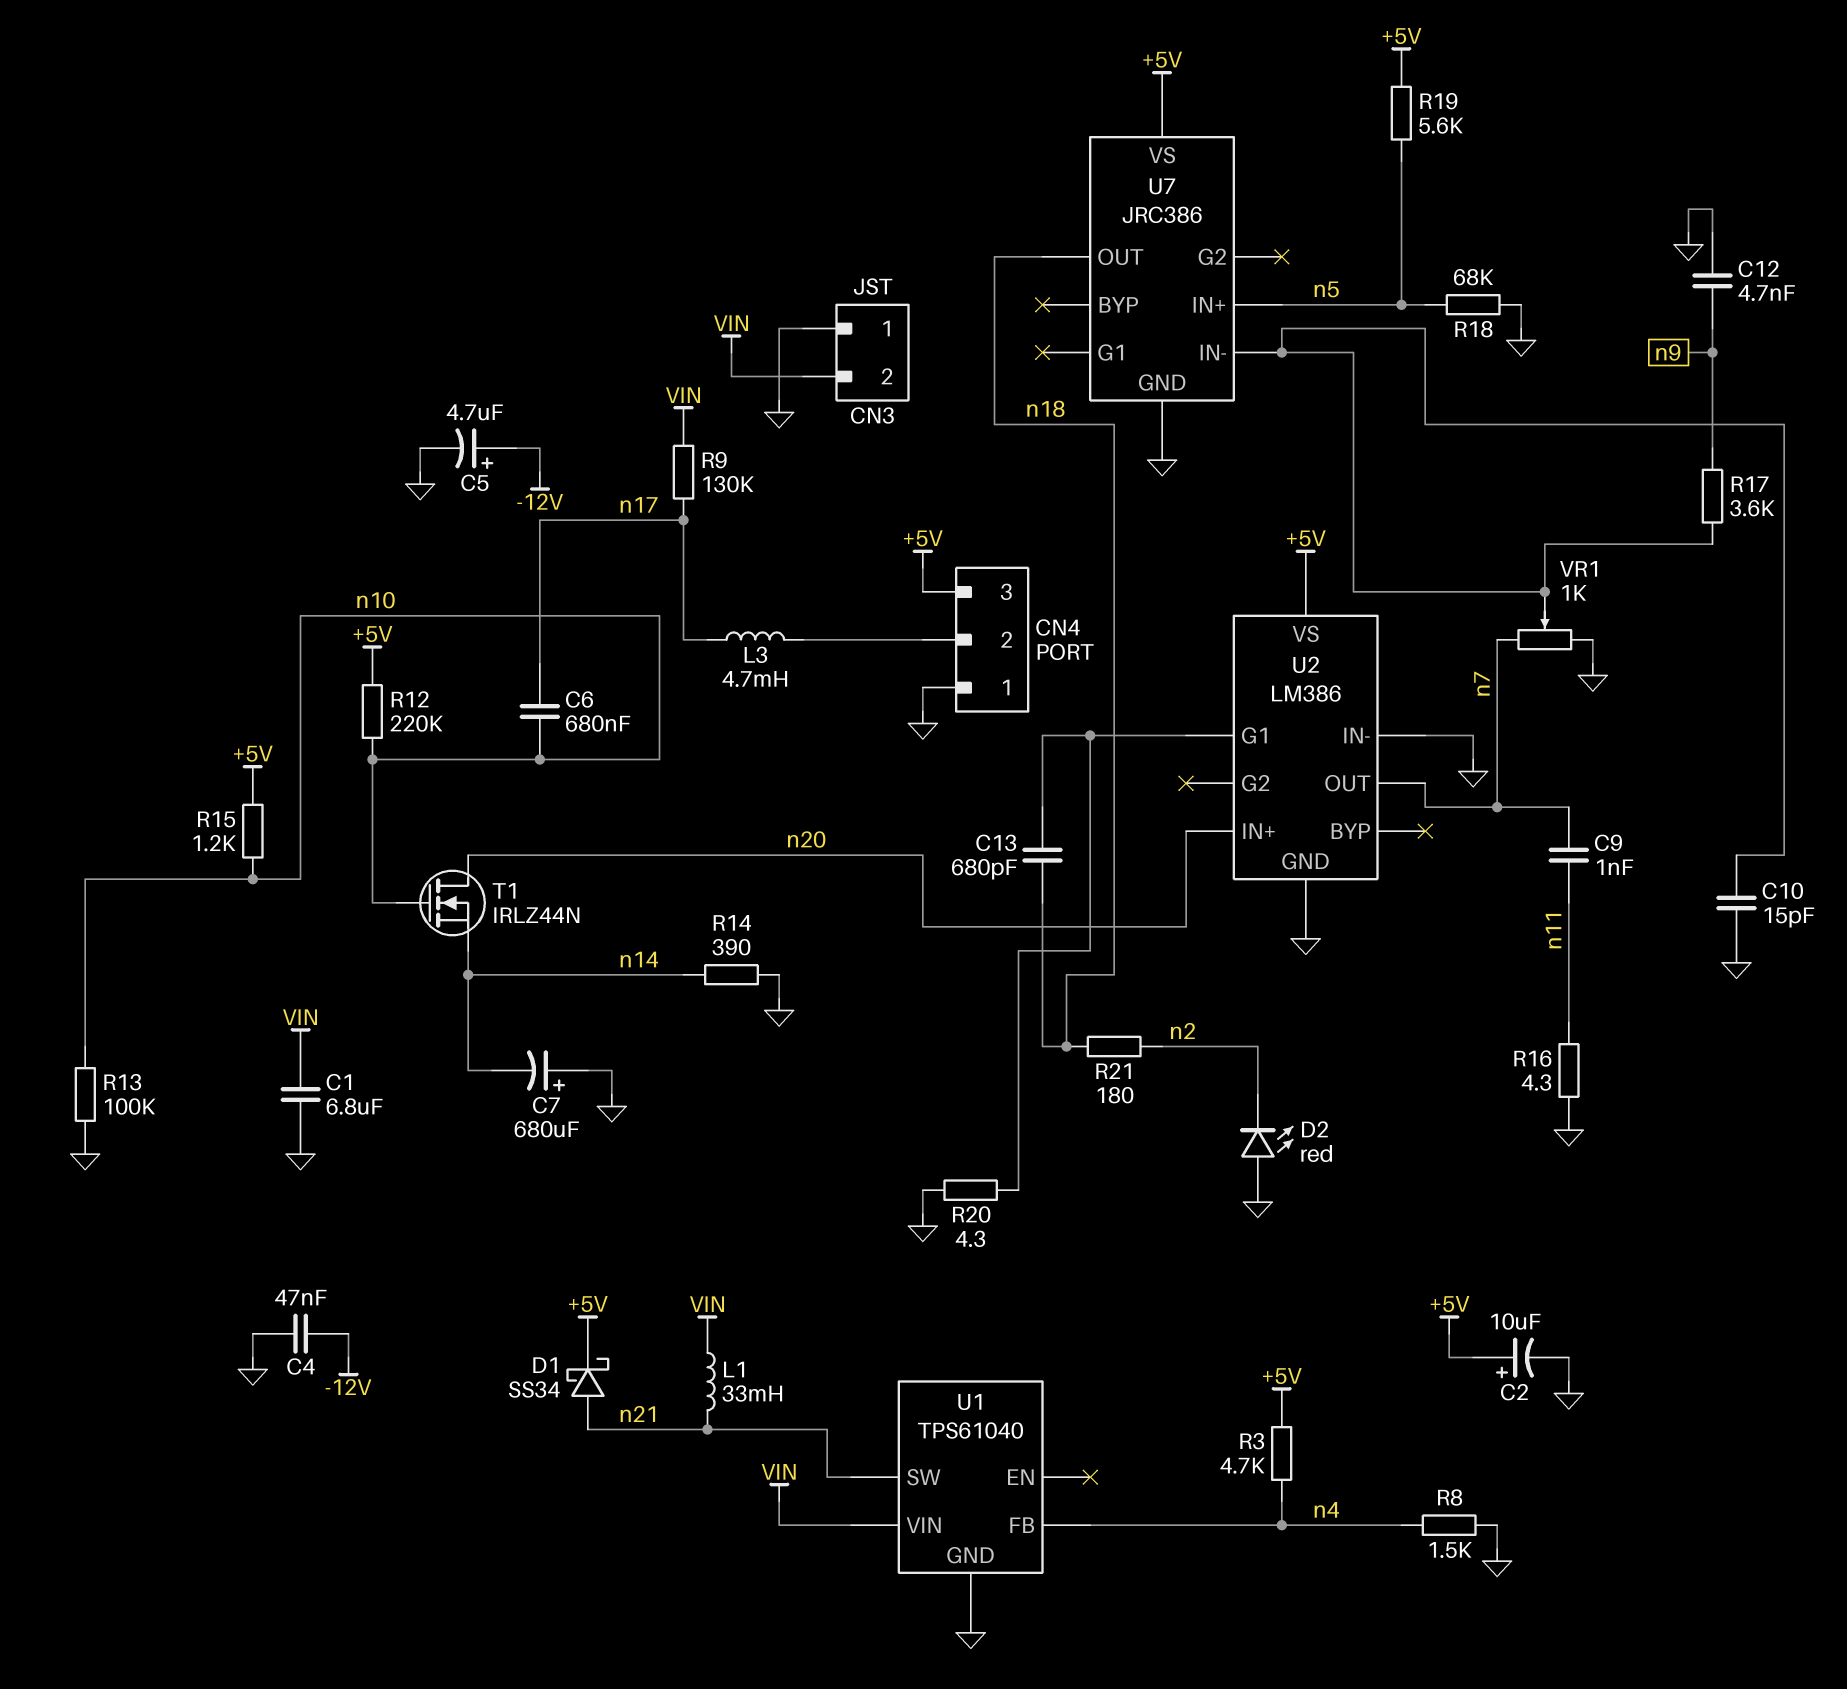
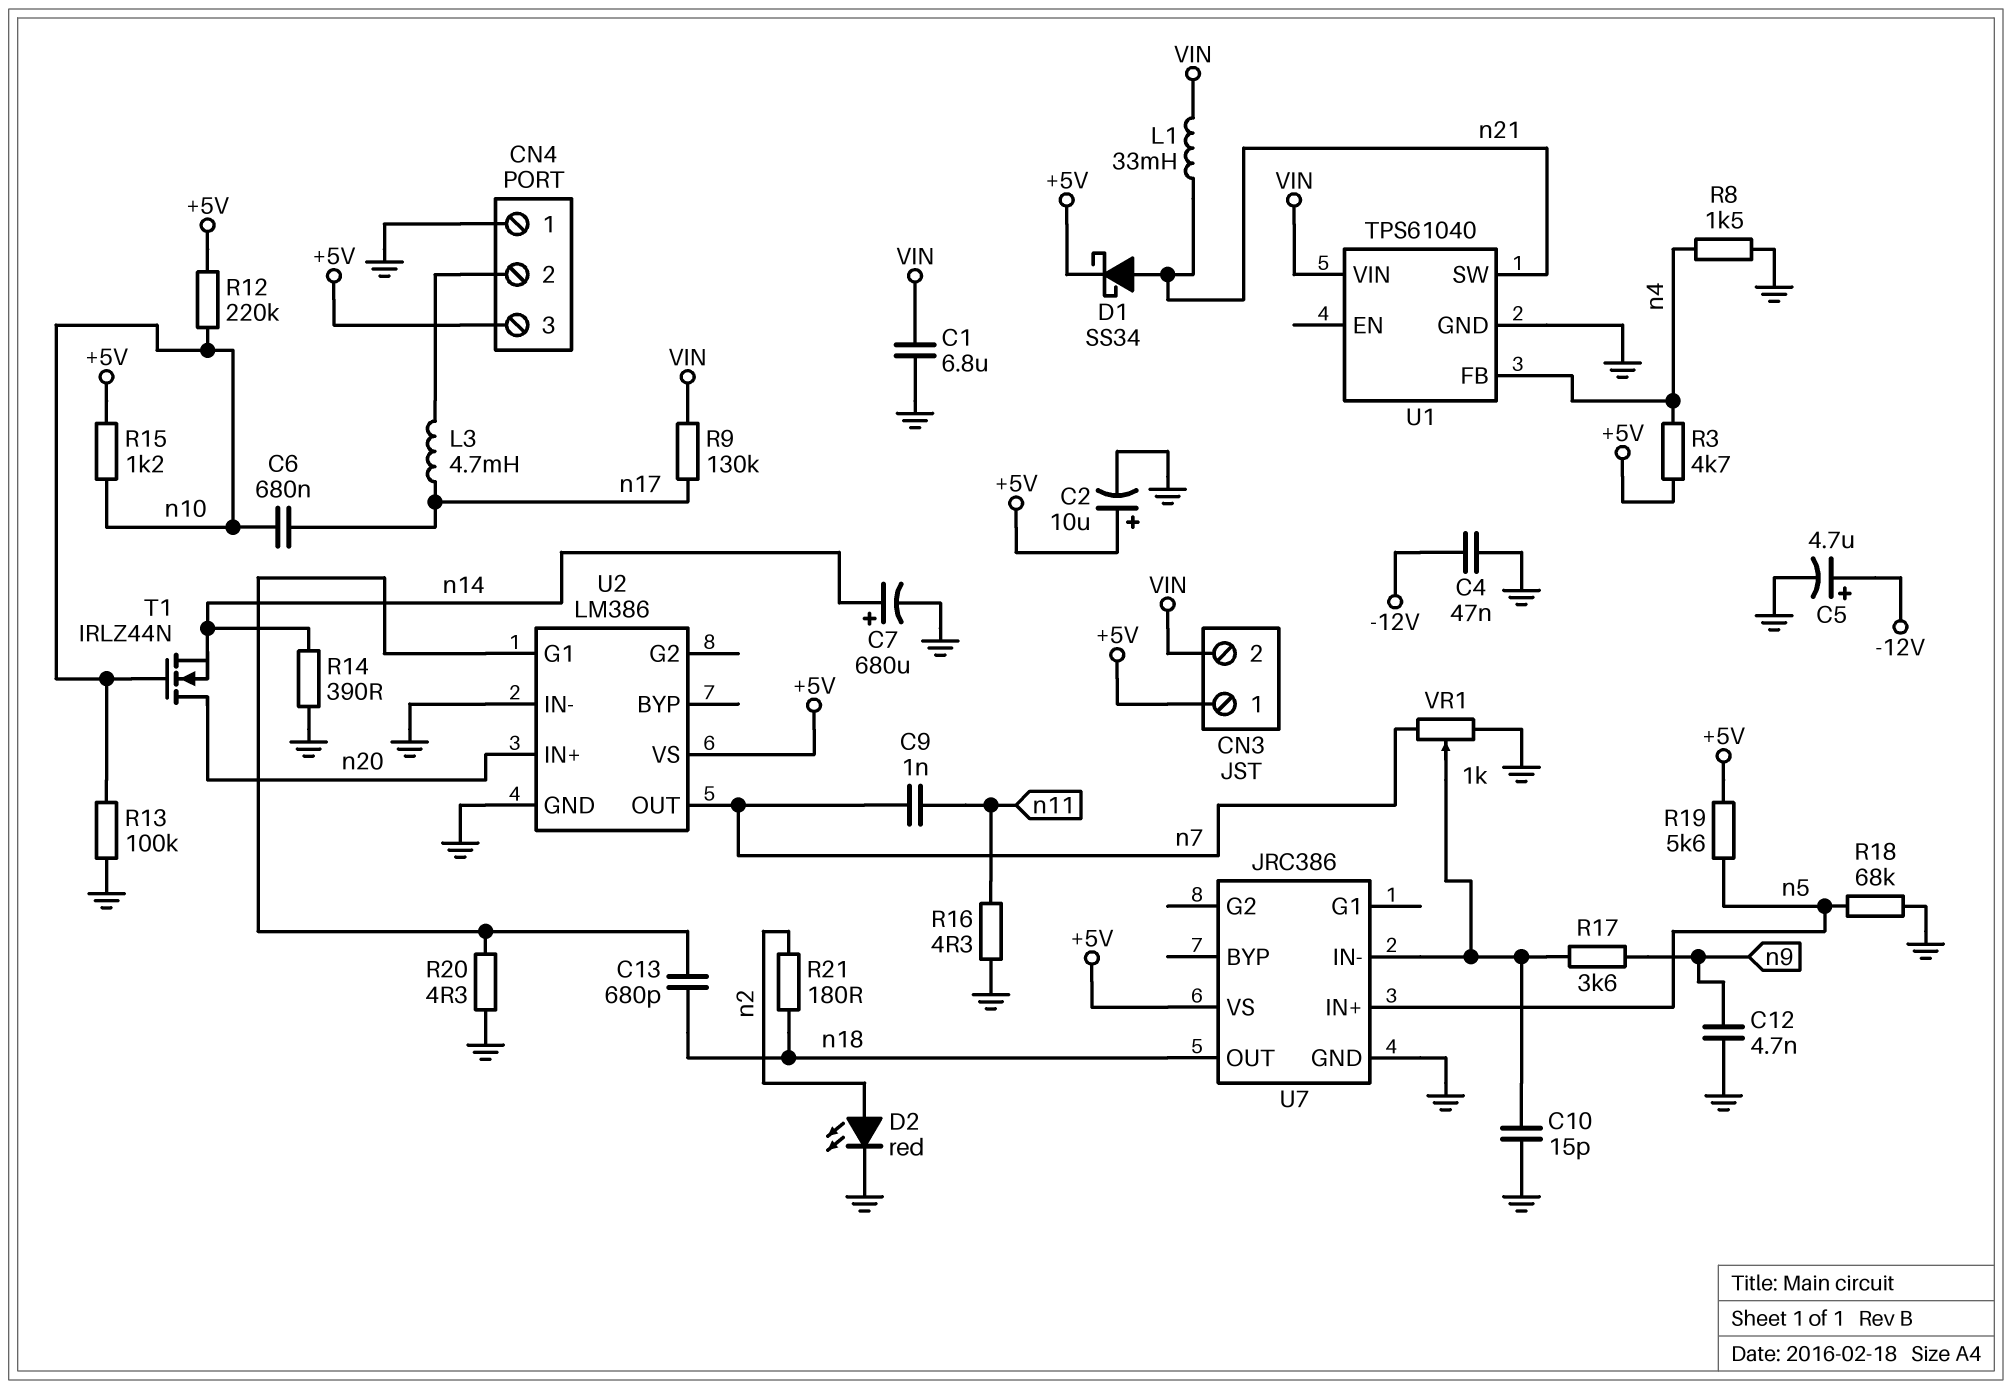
C7: 680uF (plus GND, minus n14) -> 680uF (plus n14, minus GND)
CN3 pin 1: GND -> +5V
D2: LED red (A GND, K n2) -> LED red (A n2, K GND)

